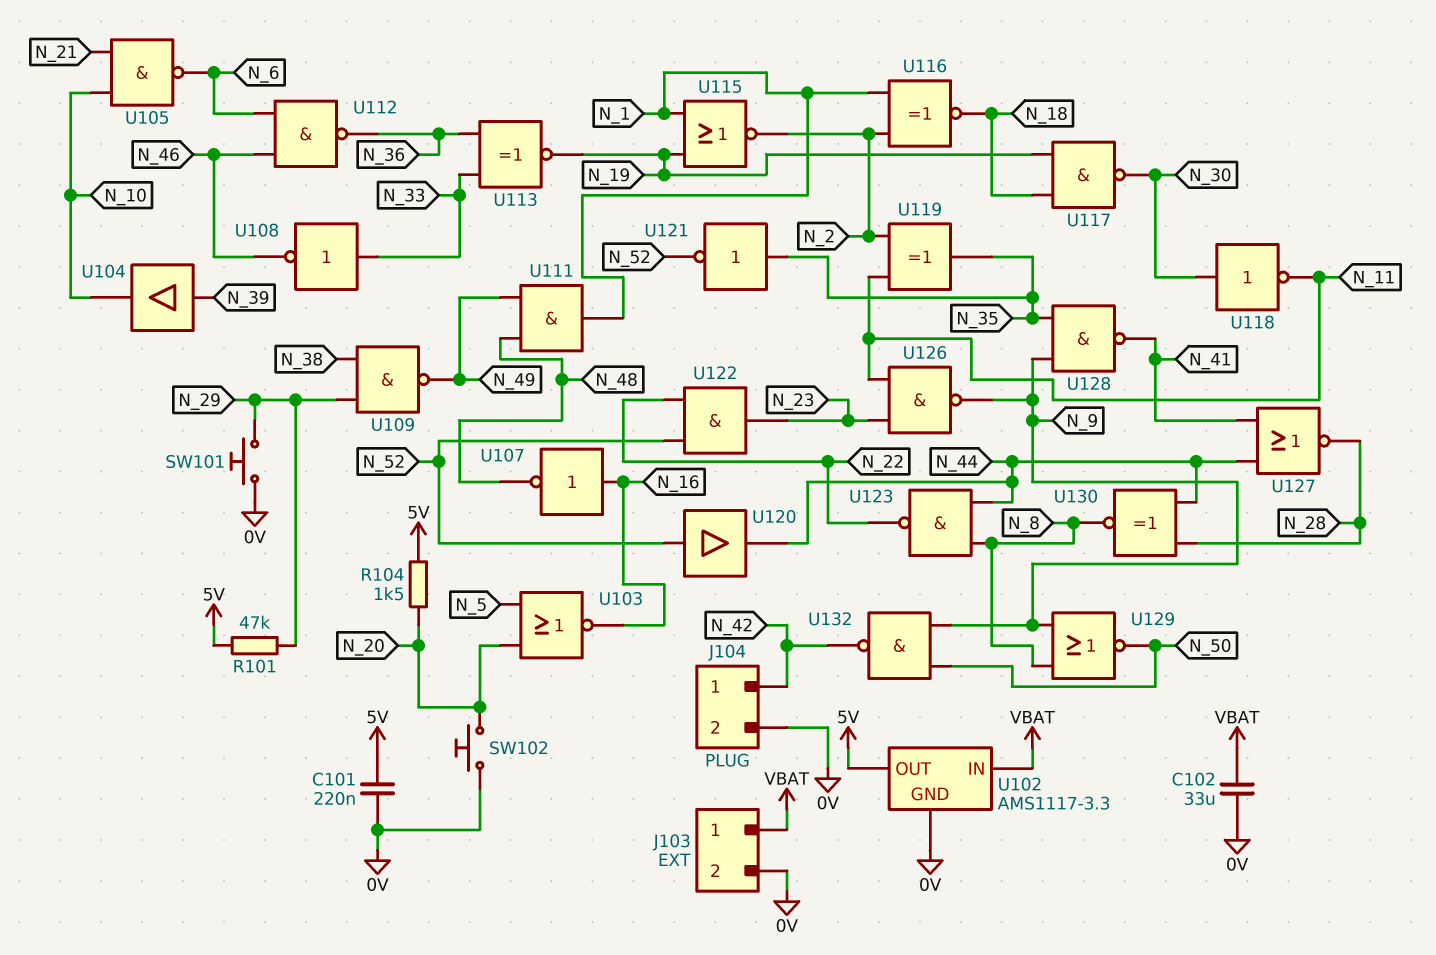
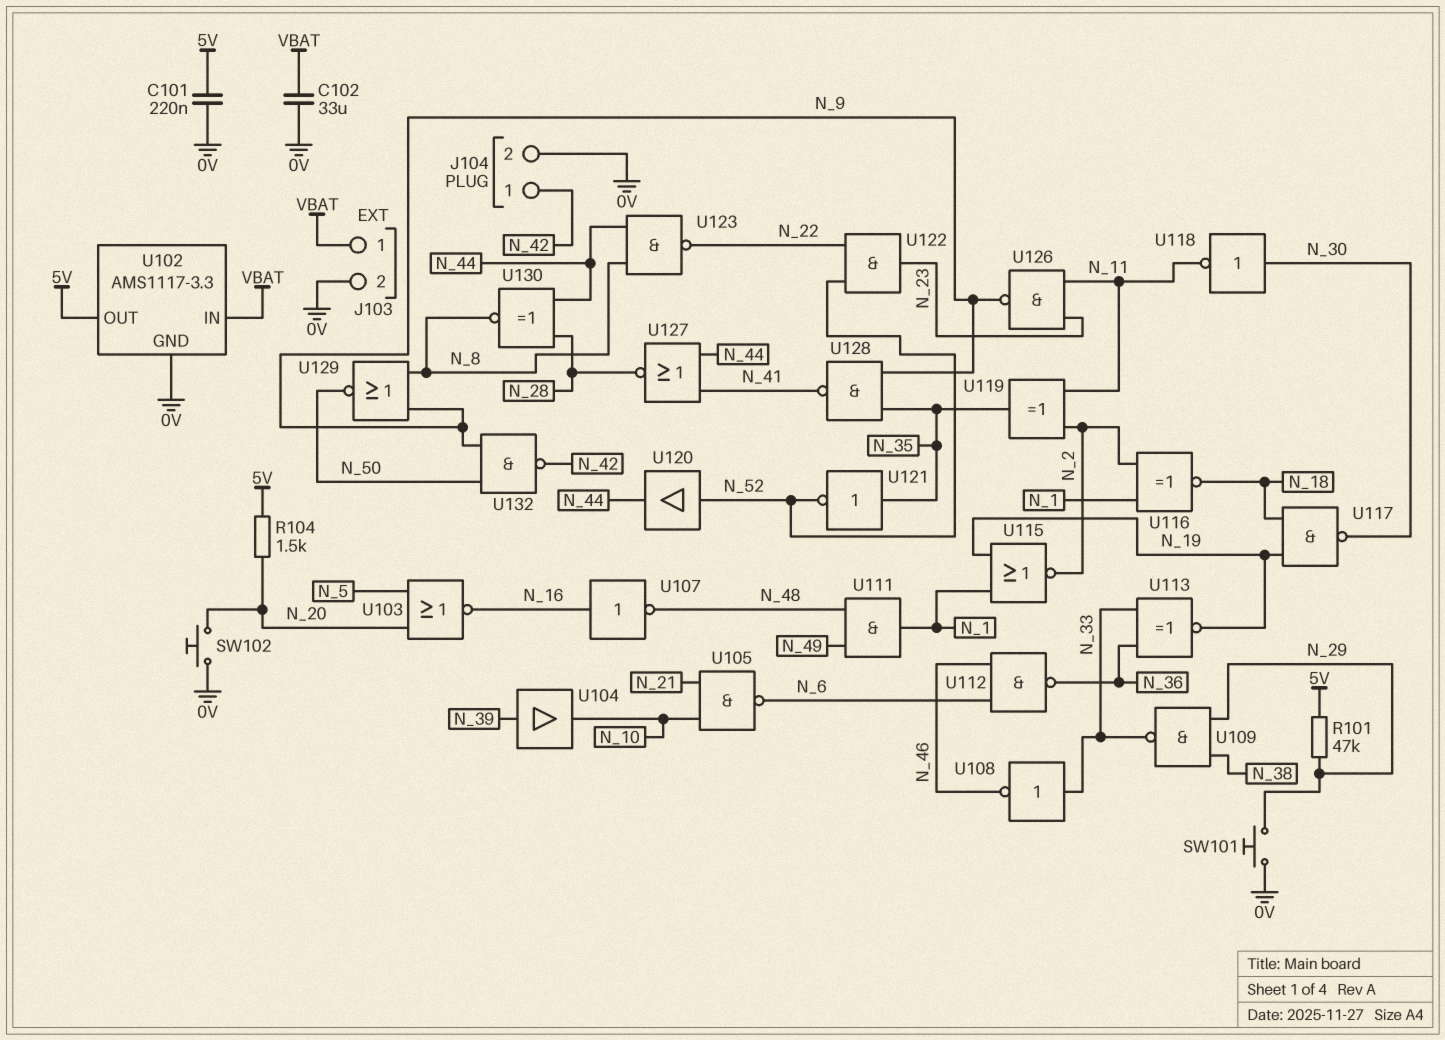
U109: NAND (in N_29, in N_38, out N_49) -> NAND (in N_29, in N_38, out N_33)

